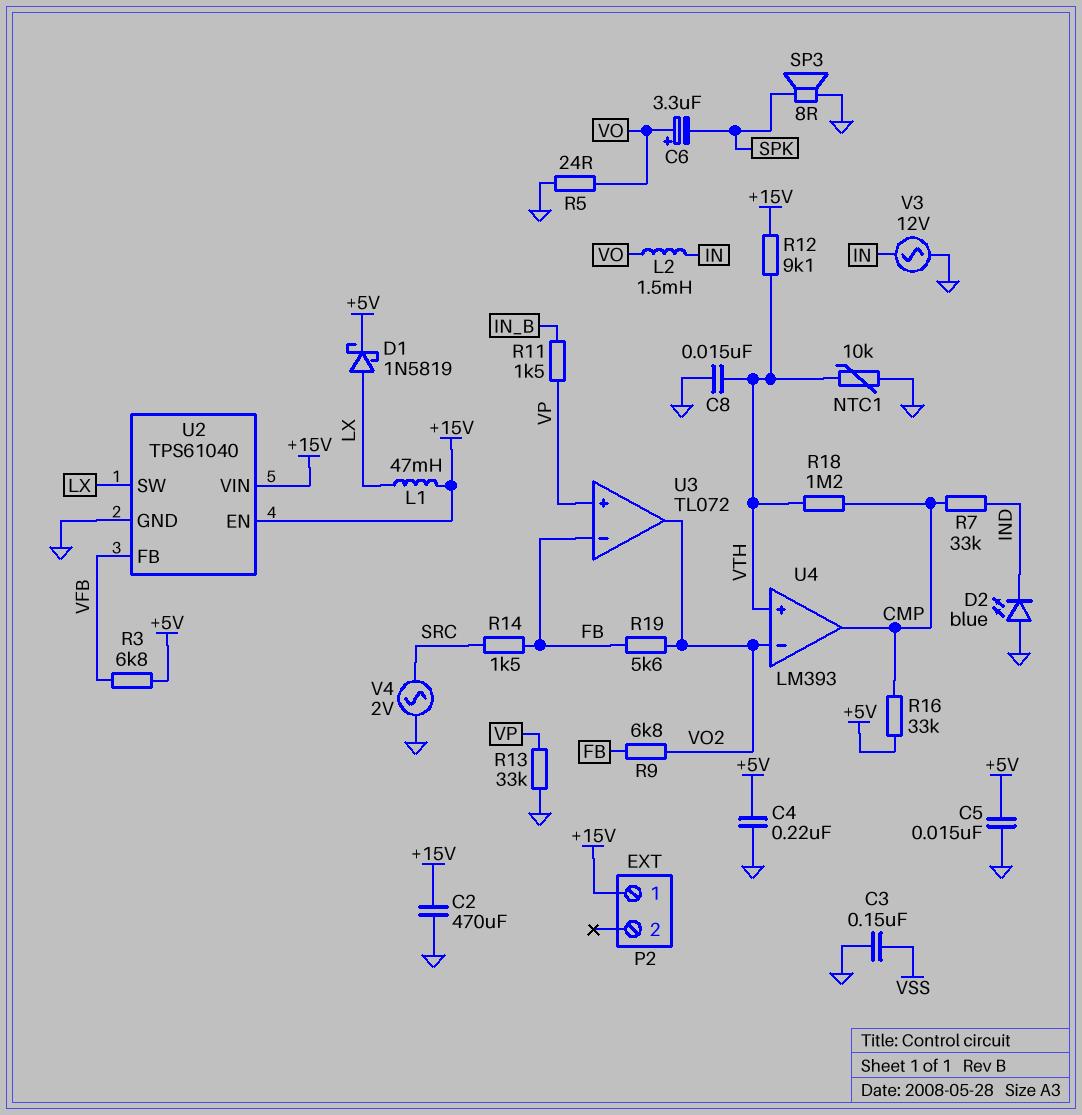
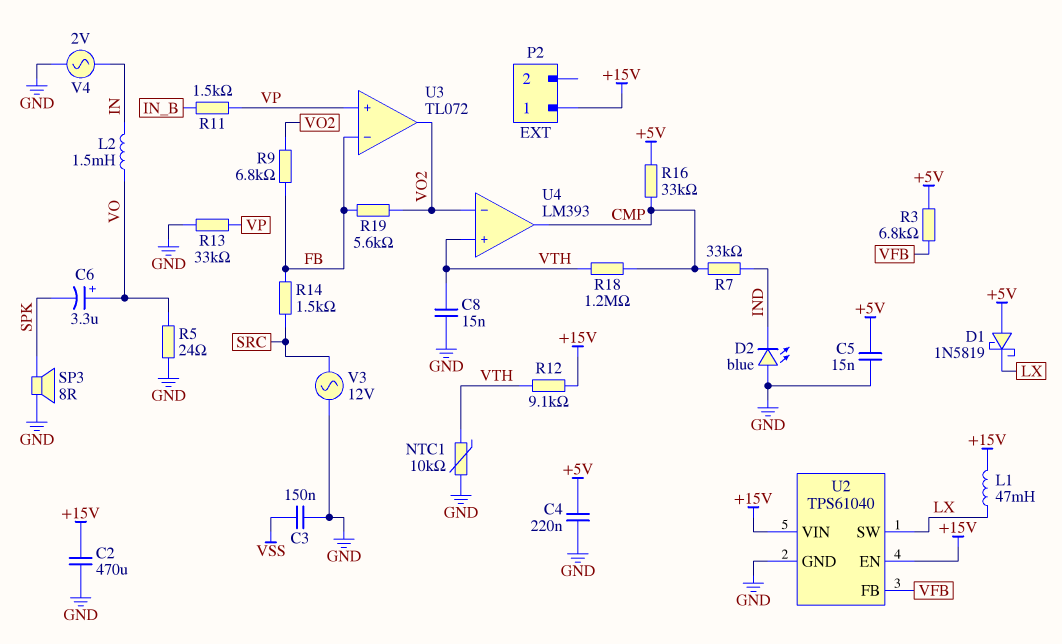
D1: schottky 1N5819 (A LX, K +5V) -> schottky 1N5819 (A +5V, K LX)
V3: AC 12V (GND, IN) -> AC 12V (GND, SRC)
V4: AC 2V (GND, SRC) -> AC 2V (GND, IN)

